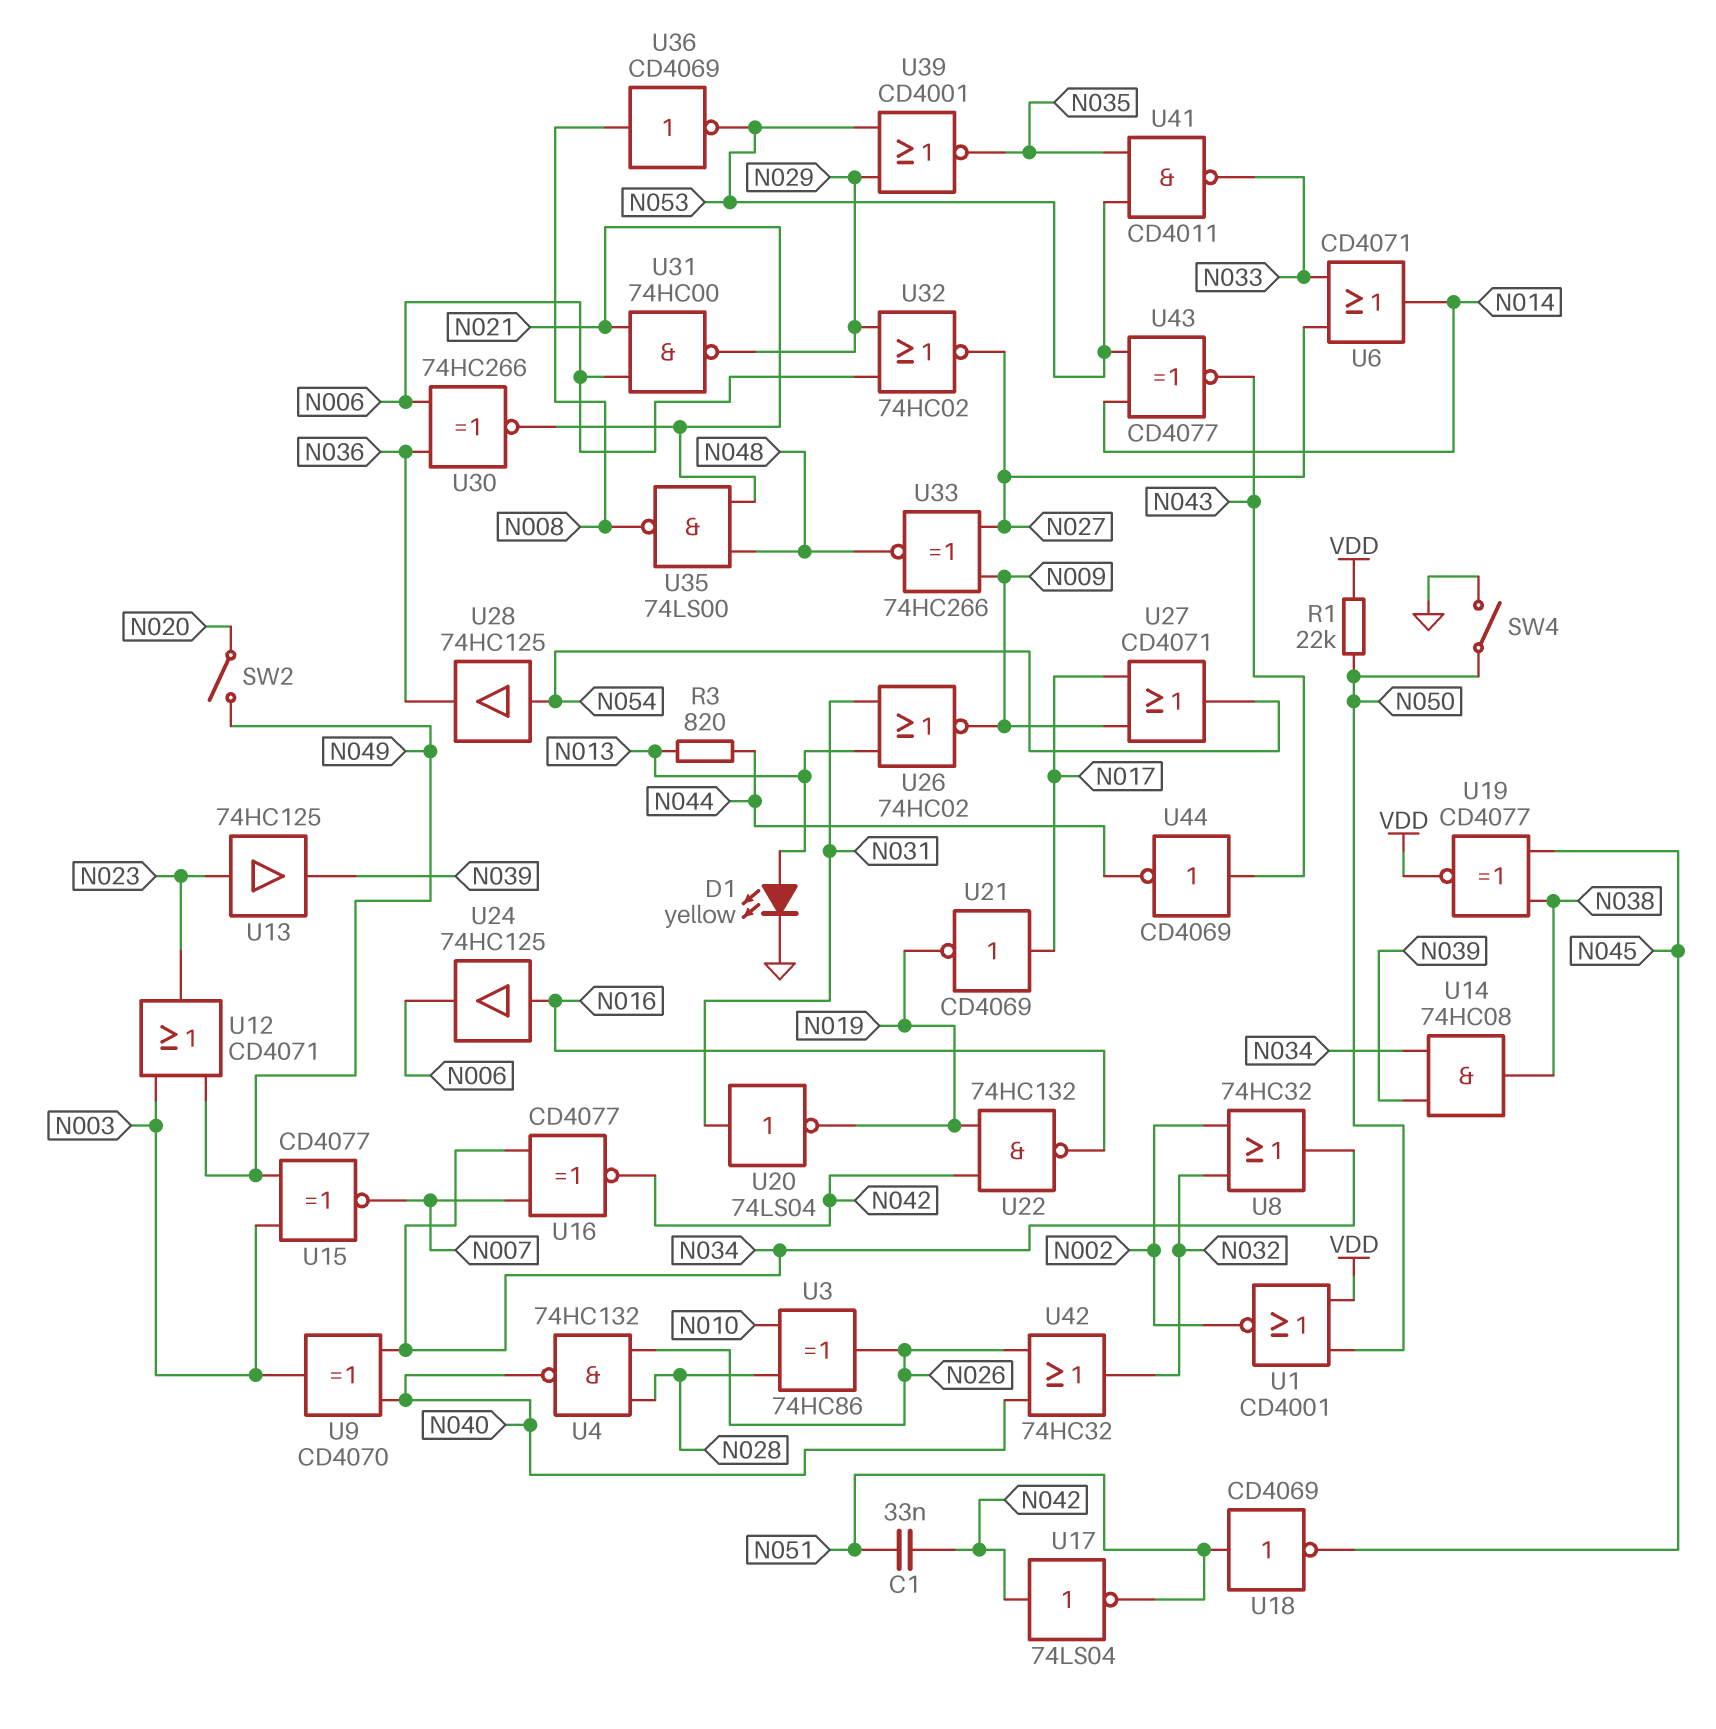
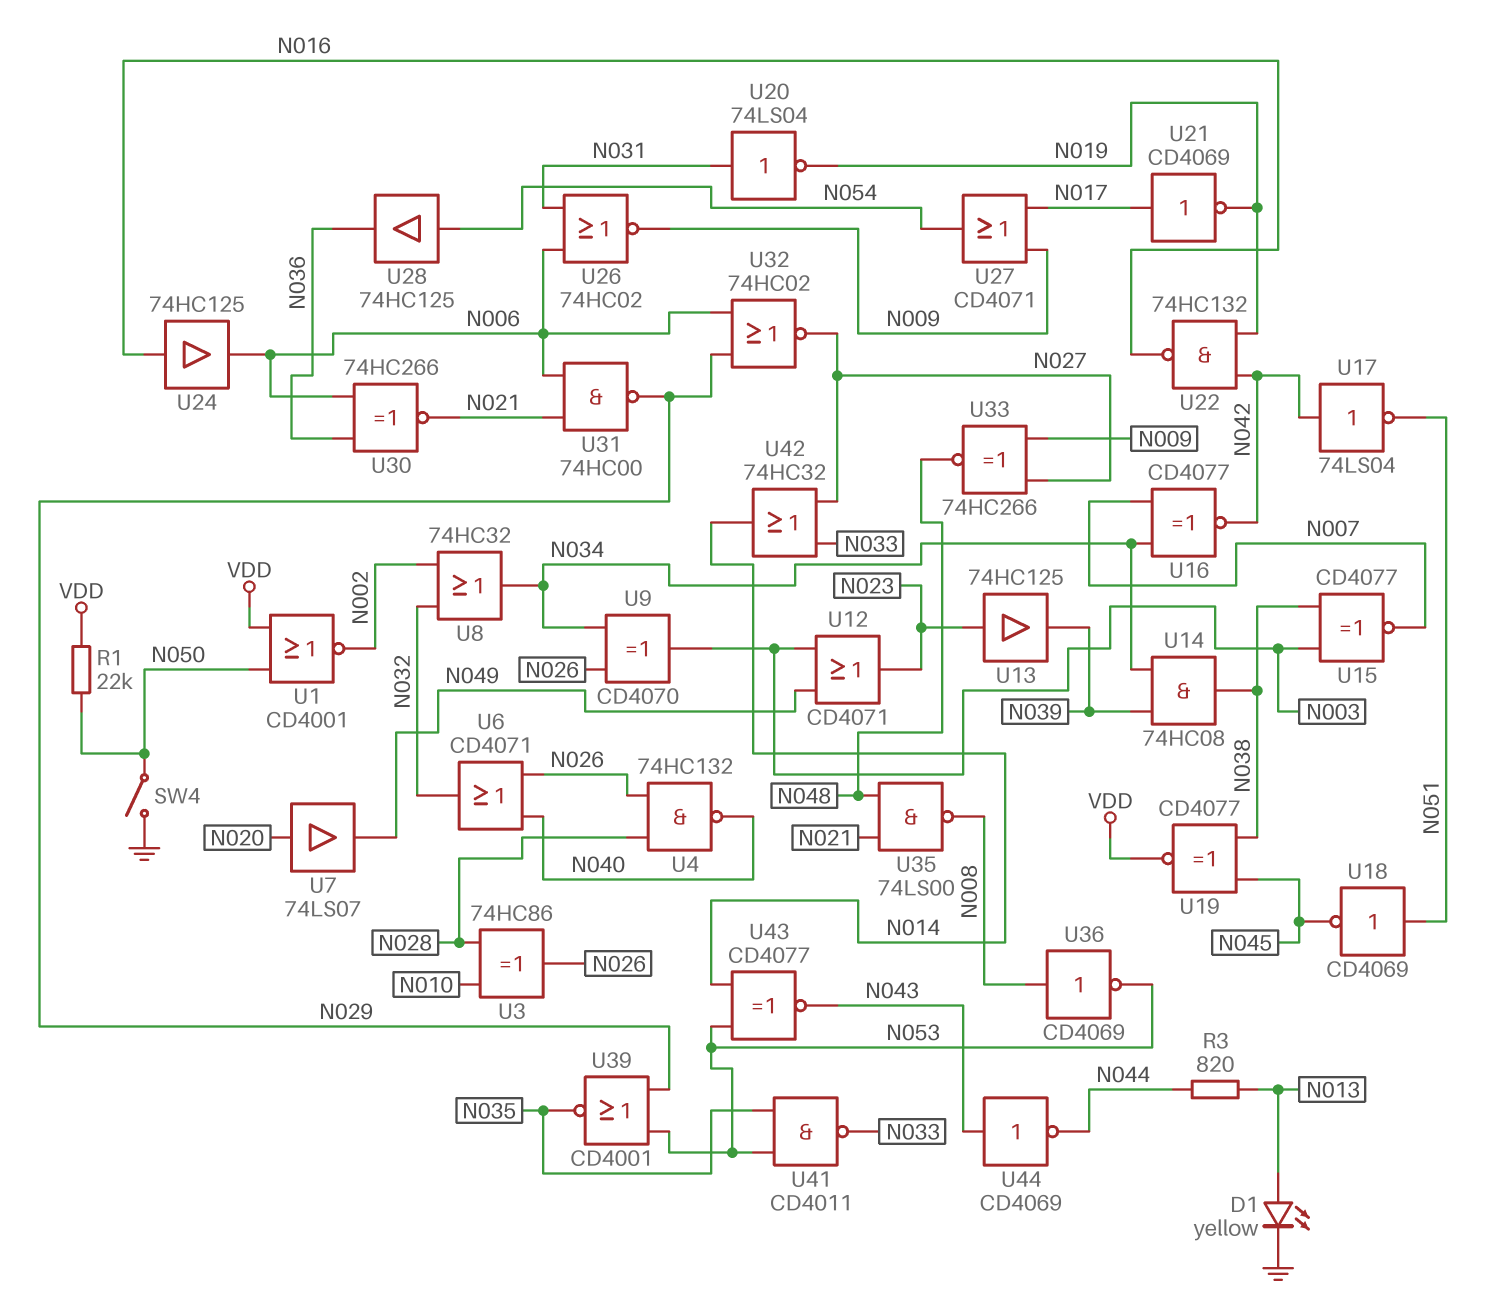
C1: 33nF (N042, N051) -> none
SW2: switch (N020, N049) -> none
U6: OR CD4071 (in N027, in N033, out N014) -> OR CD4071 (in N026, in N040, out N032)
U7: none -> buffer 74LS07 (in N020, out N049)
U9: XOR CD4070 (in N034, in N040, out N003) -> XOR CD4070 (in N026, in N034, out N003)
U15: XNOR CD4077 (in N003, in N049, out N007) -> XNOR CD4077 (in N003, in N038, out N007)
U26: NOR 74HC02 (in N013, in N031, out N009) -> NOR 74HC02 (in N006, in N031, out N009)
U42: OR 74HC32 (in N026, in N040, out N032) -> OR 74HC32 (in N027, in N033, out N014)

